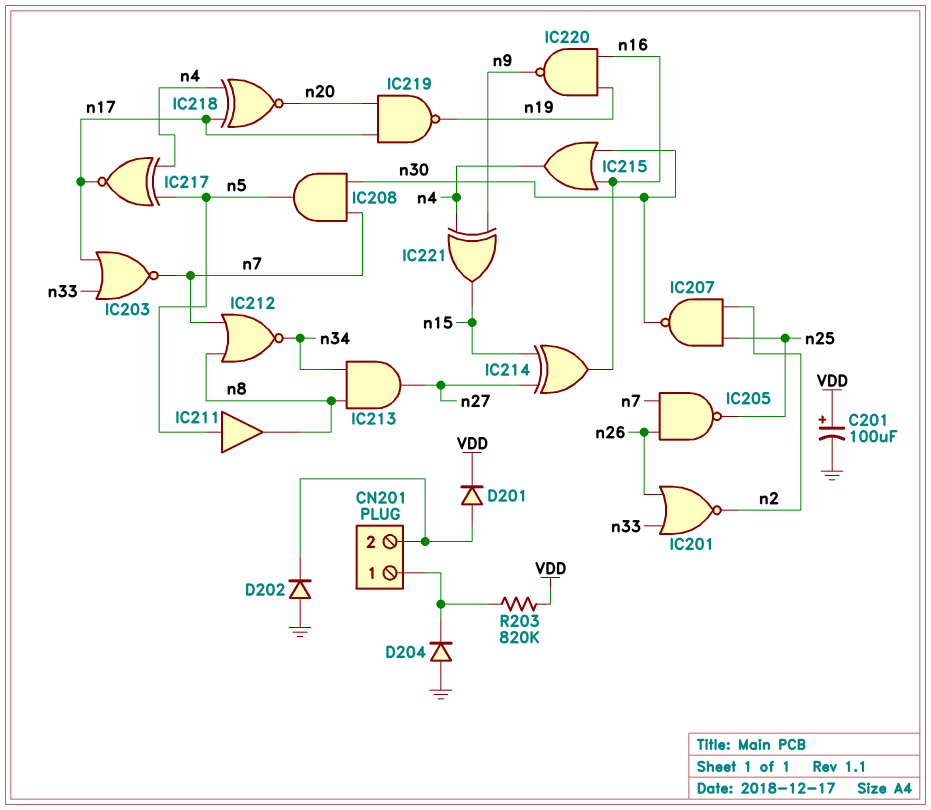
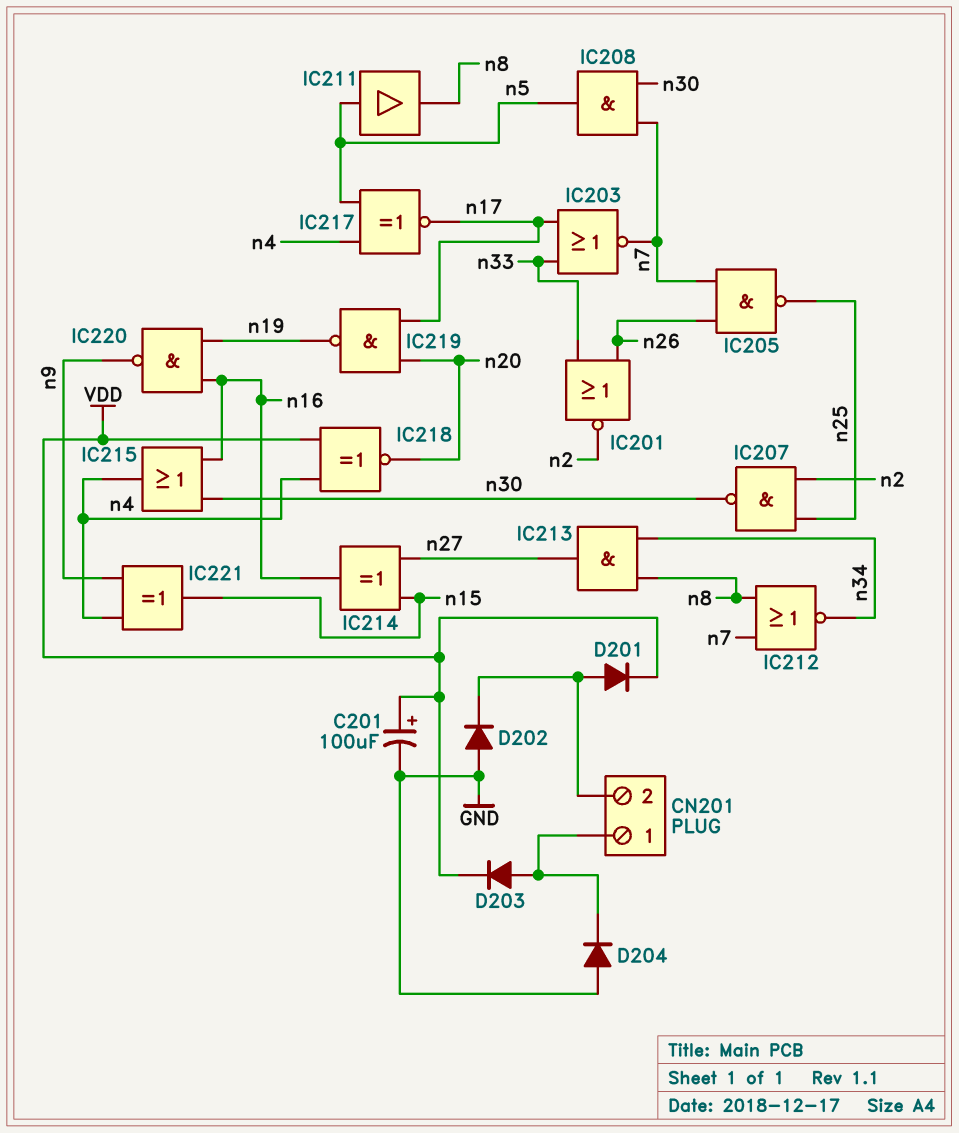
D203: none -> diode (A CN201/1, K VDD)
IC218: XNOR (in n4, in n17, out n20) -> XNOR (in VDD, in n4, out n20)
R203: 820k (CN201/1, VDD) -> none

